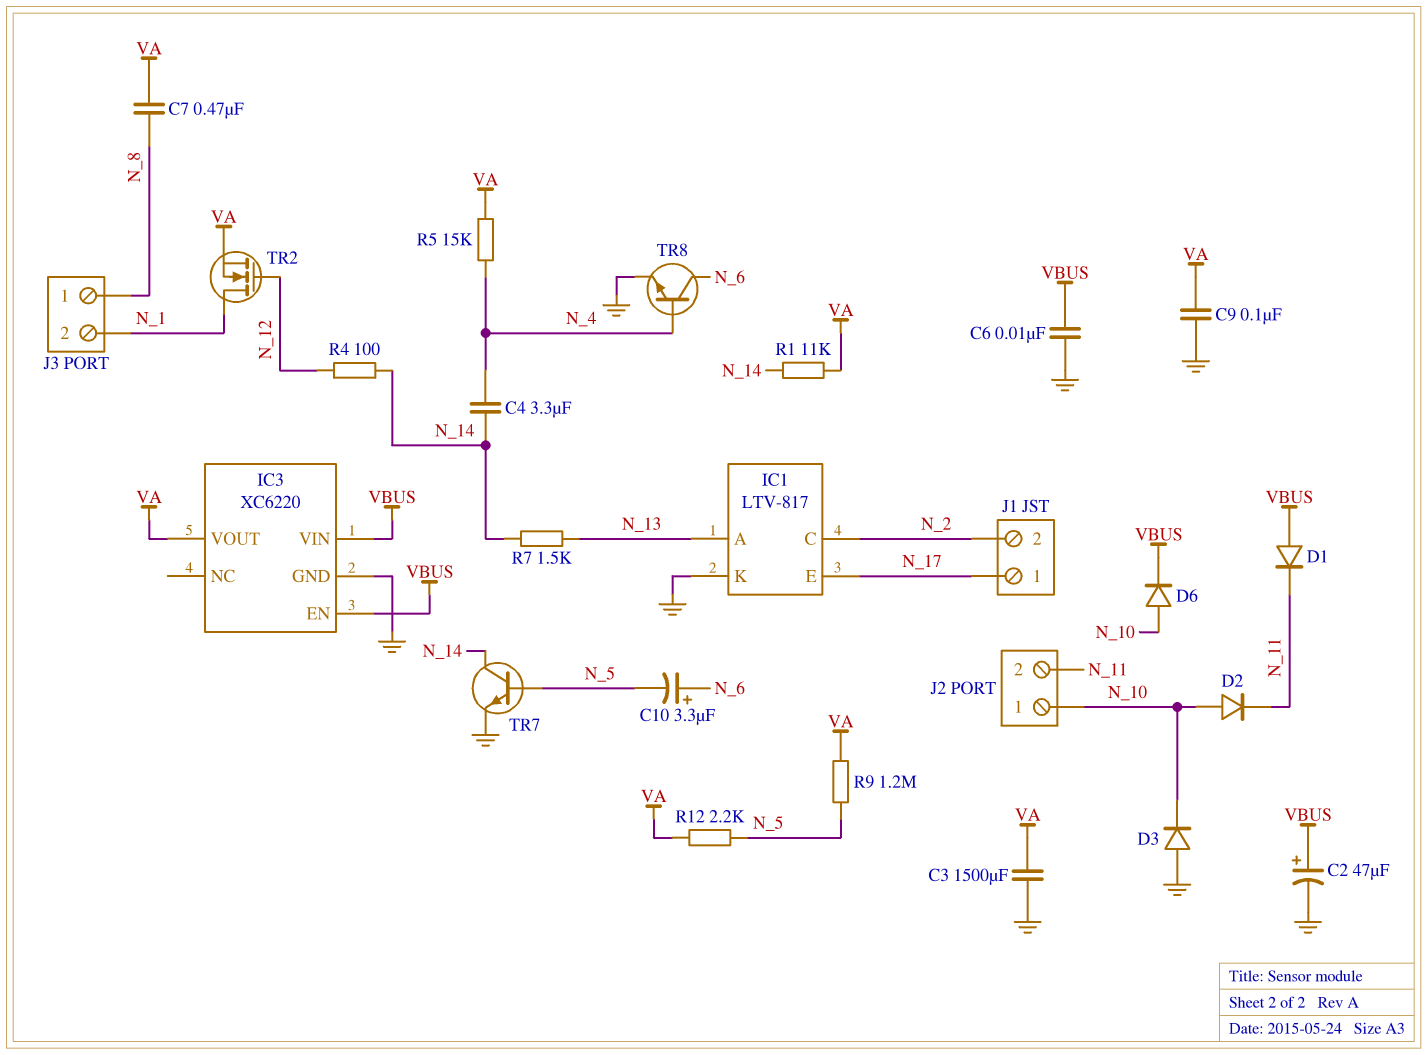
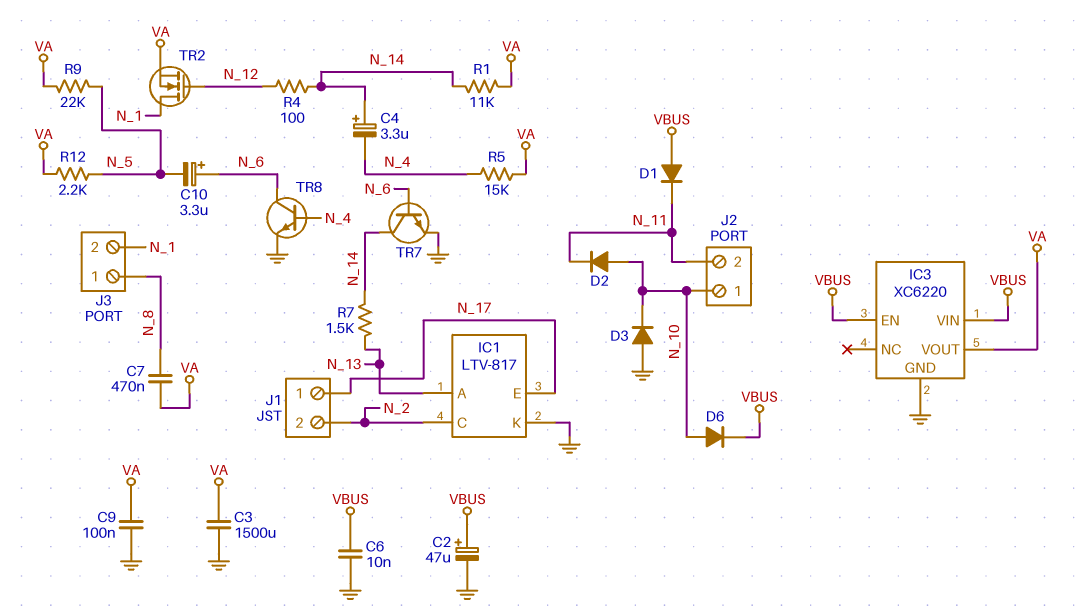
C4: 3.3uF (N_4, N_14) -> 3.3uF (plus N_14, minus N_4)
R9: 1.2M (N_5, VA) -> 22k (N_5, VA)
TR7: NPN (B N_5, C N_14, E GND) -> NPN (B N_6, C N_14, E GND)

